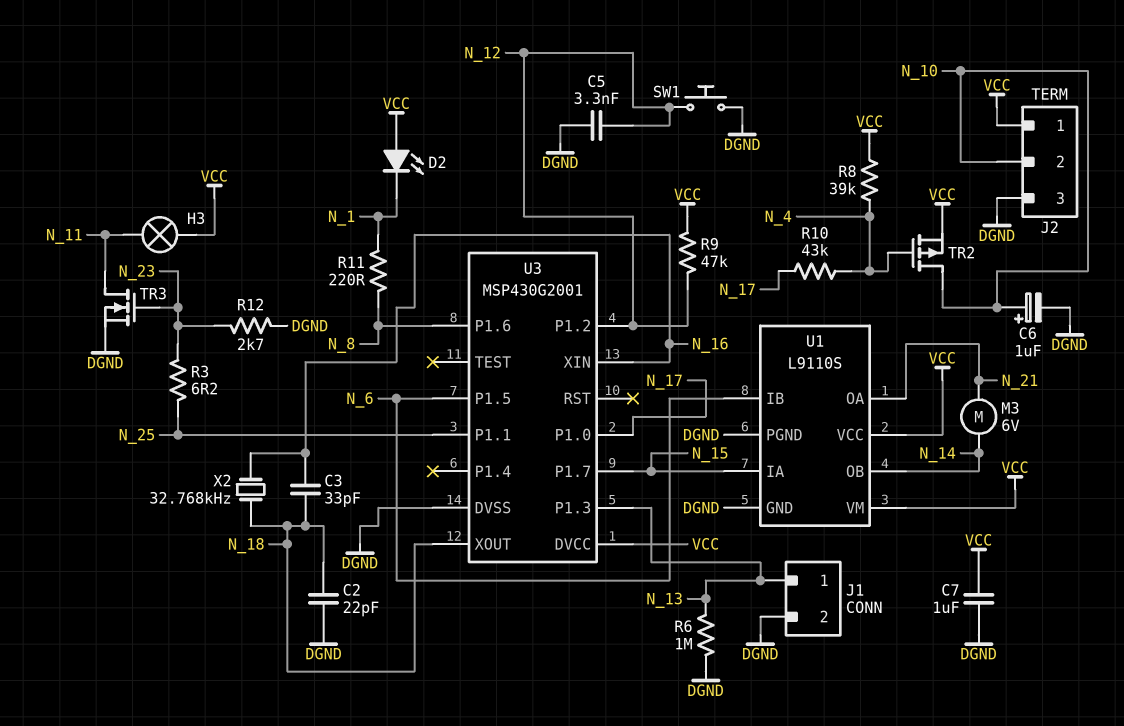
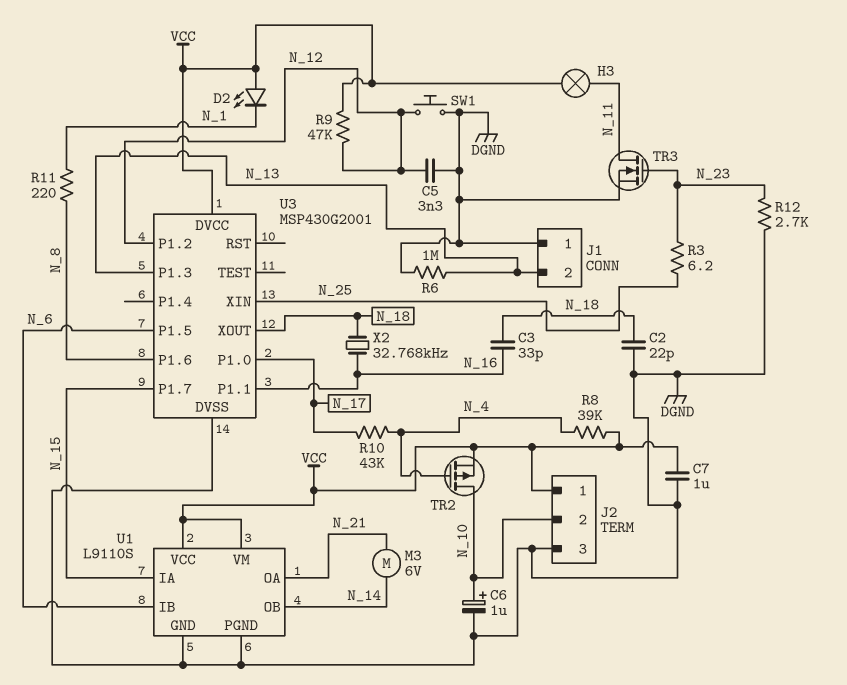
J1 pin 1: N_13 -> DGND
J1 pin 2: DGND -> N_13
U3 pin P1.1: N_25 -> N_16
U3 pin XIN: N_16 -> N_25

